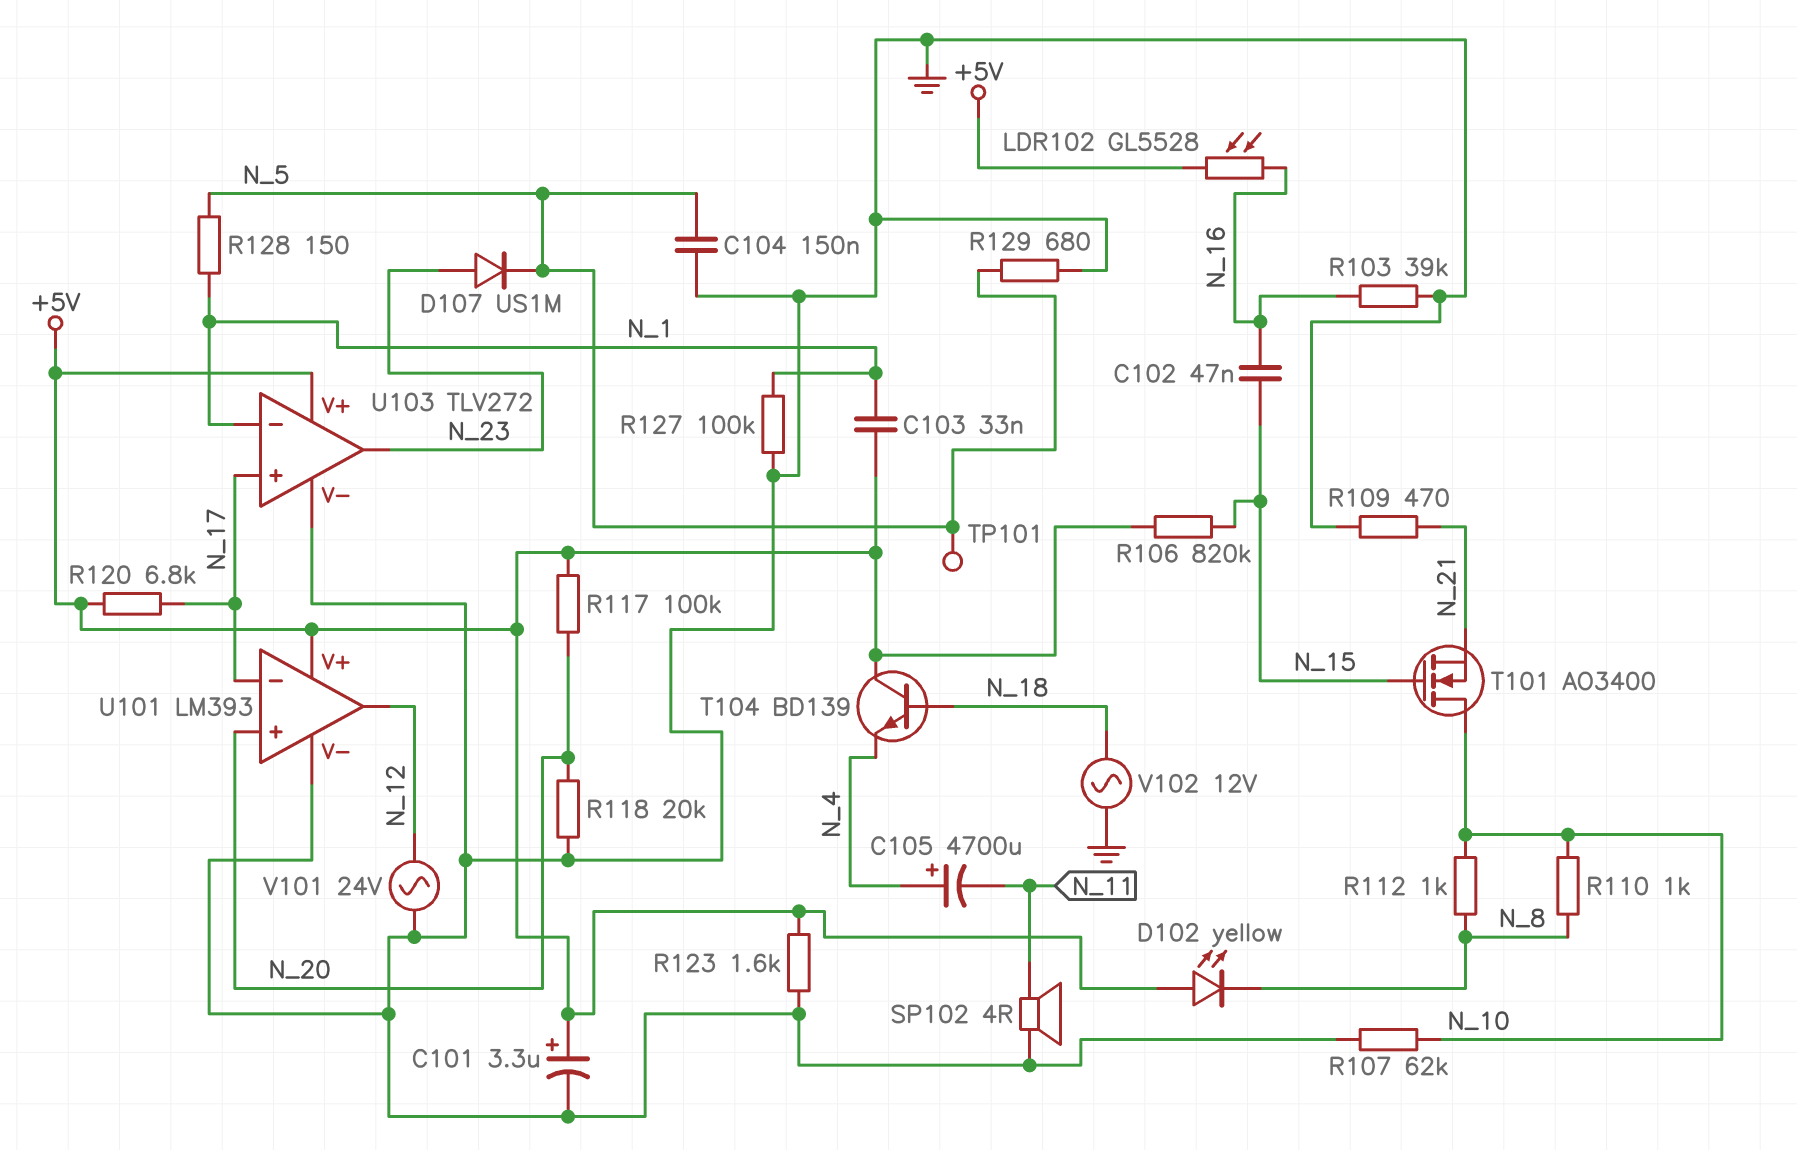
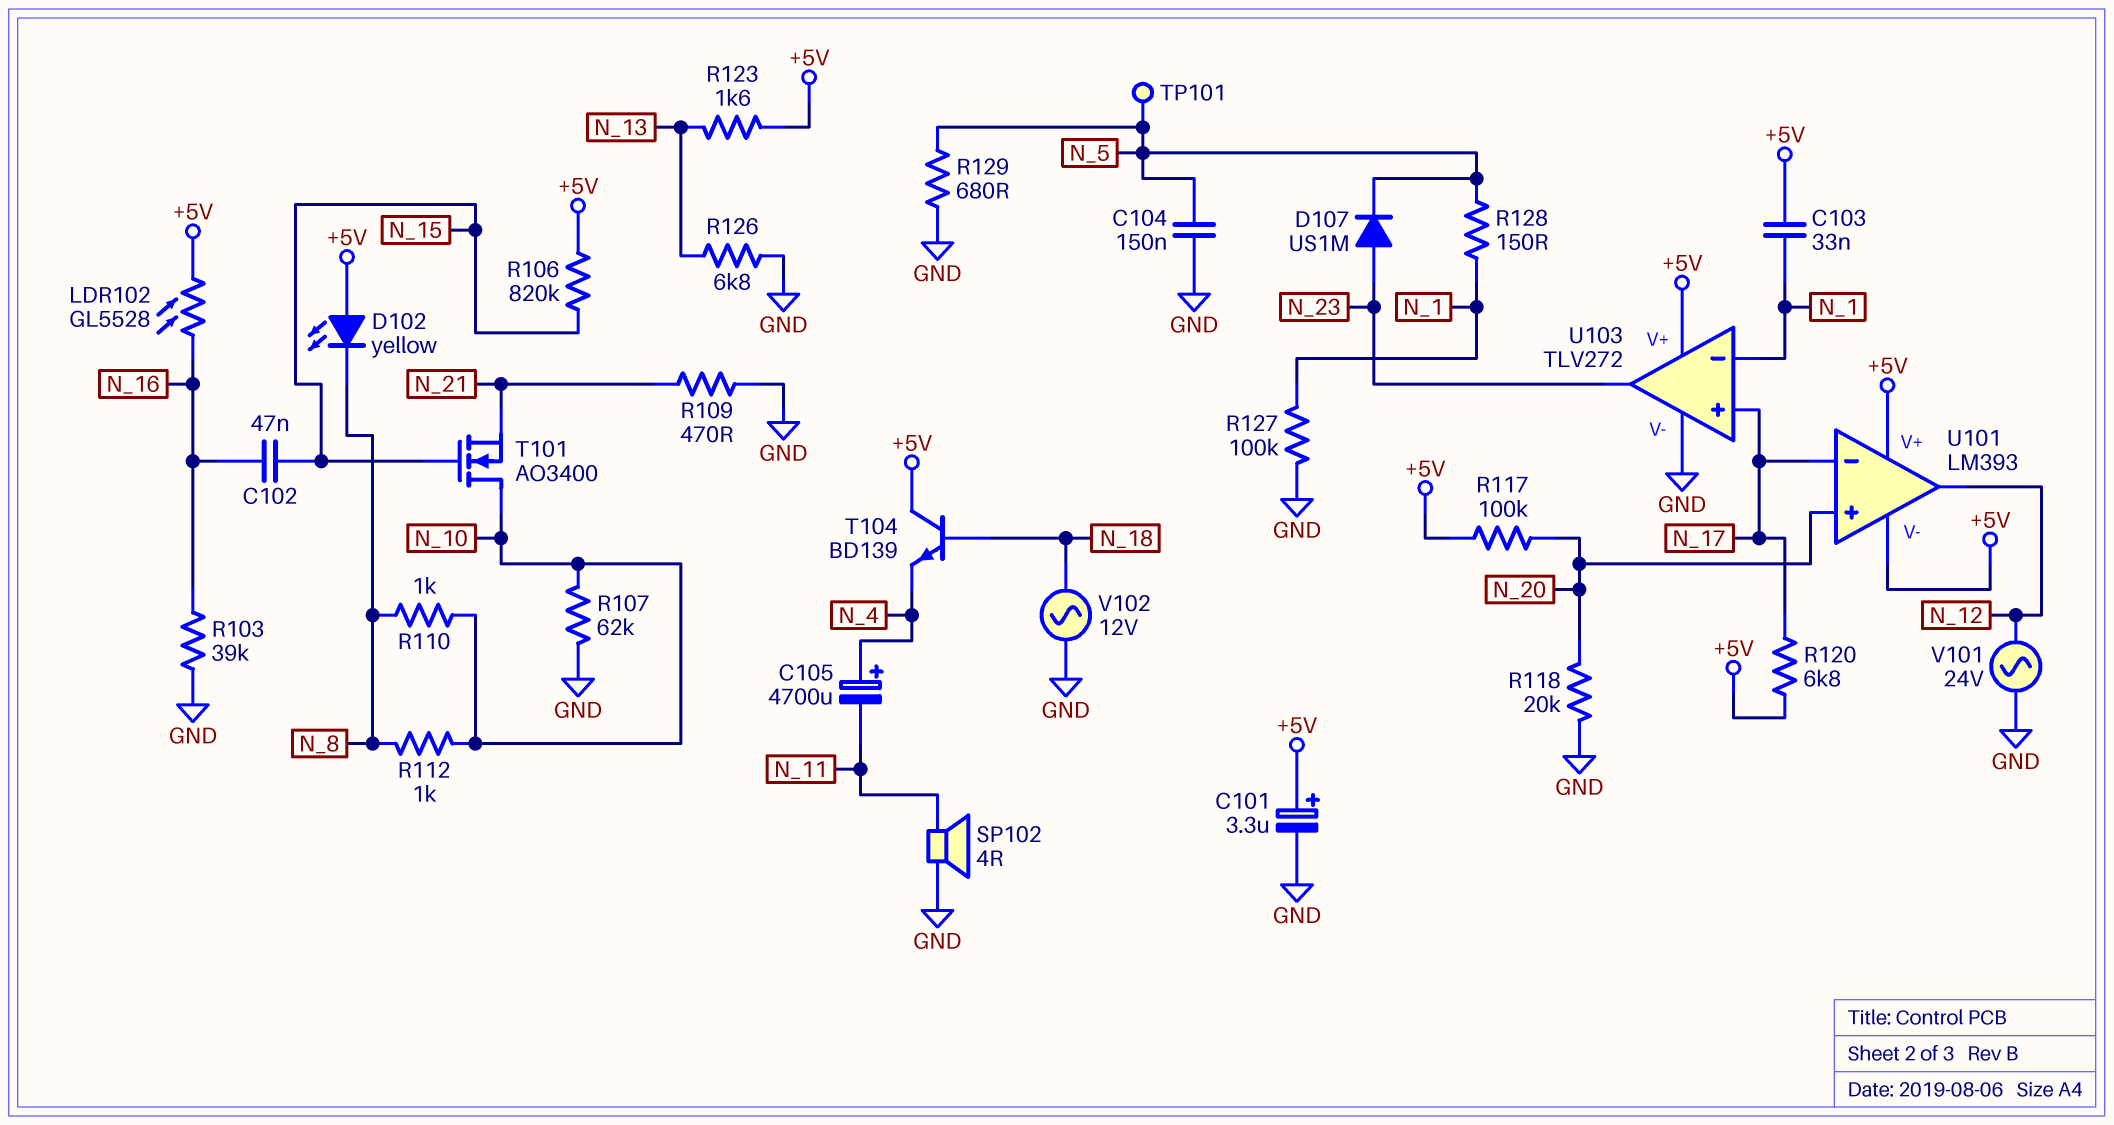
R123: 1.6k (+5V, GND) -> 1.6k (+5V, N_13)
R126: none -> 6.8k (GND, N_13)
U101 pin V-: GND -> +5V

